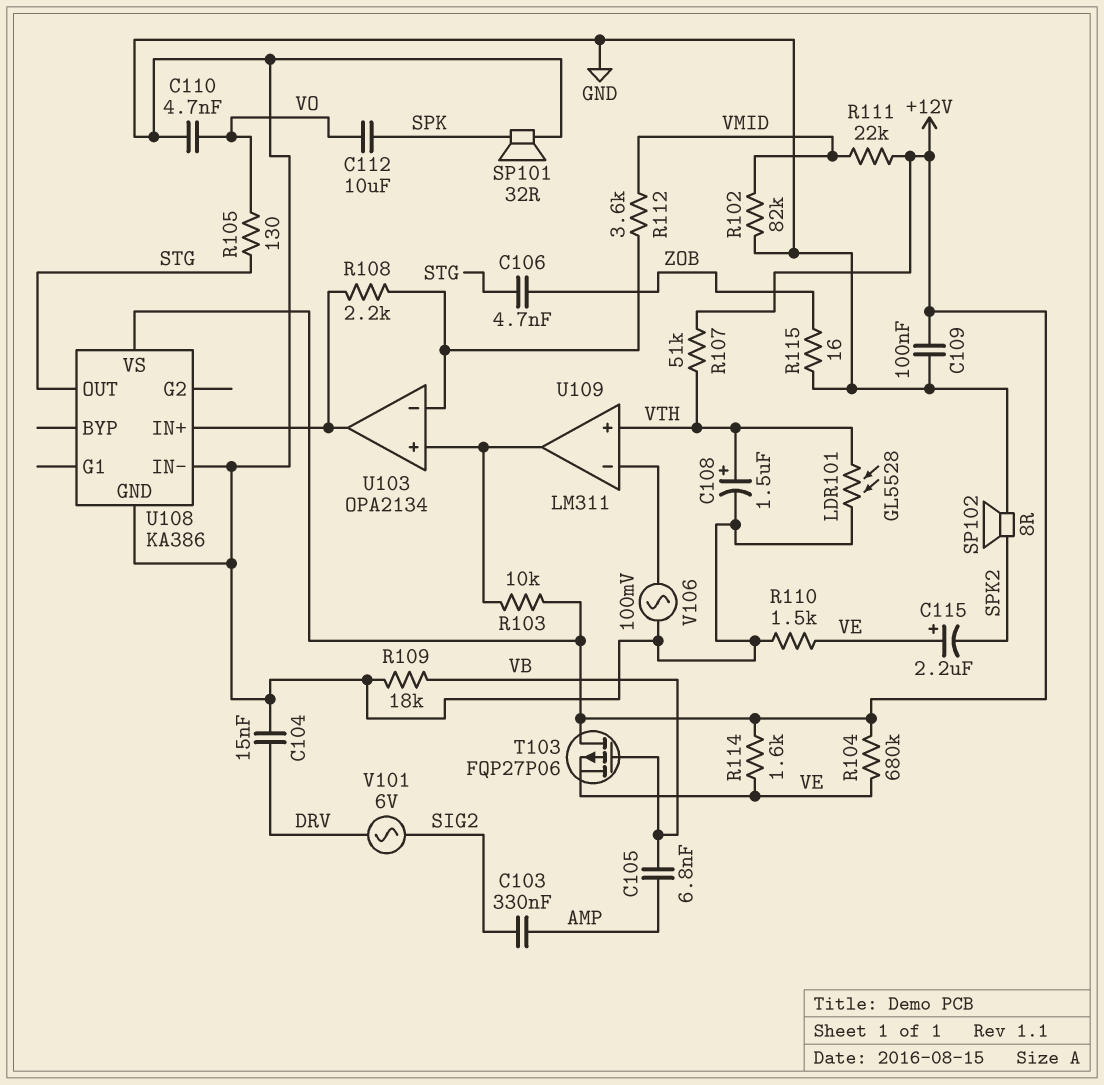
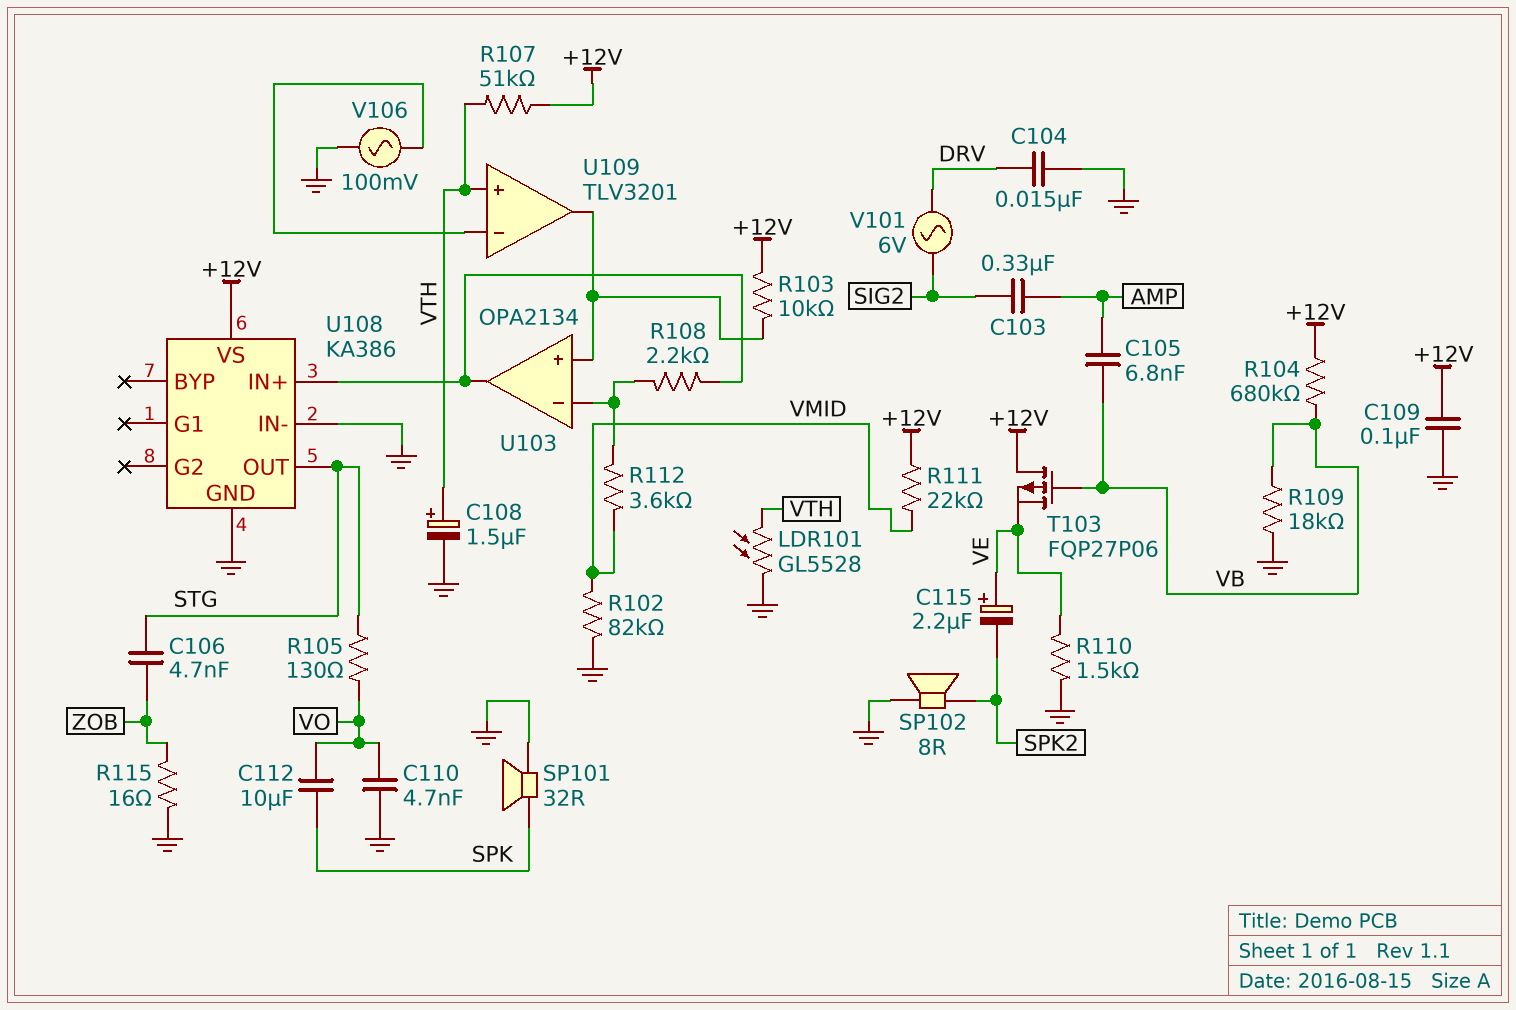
R104: 680k (+12V, VE) -> 680k (+12V, VB)
R114: 1.6k (+12V, VE) -> none
U109: LM311 -> TLV3201

